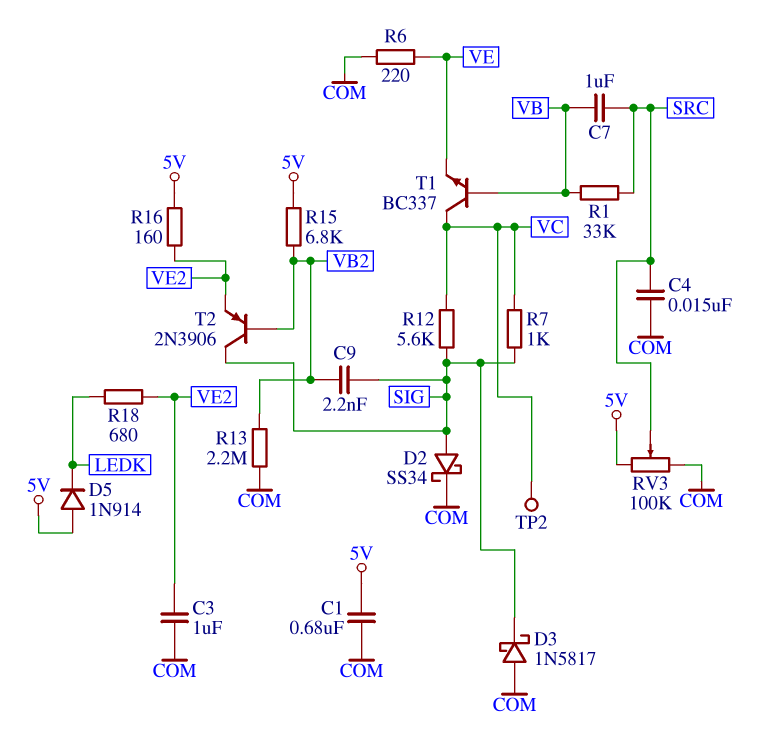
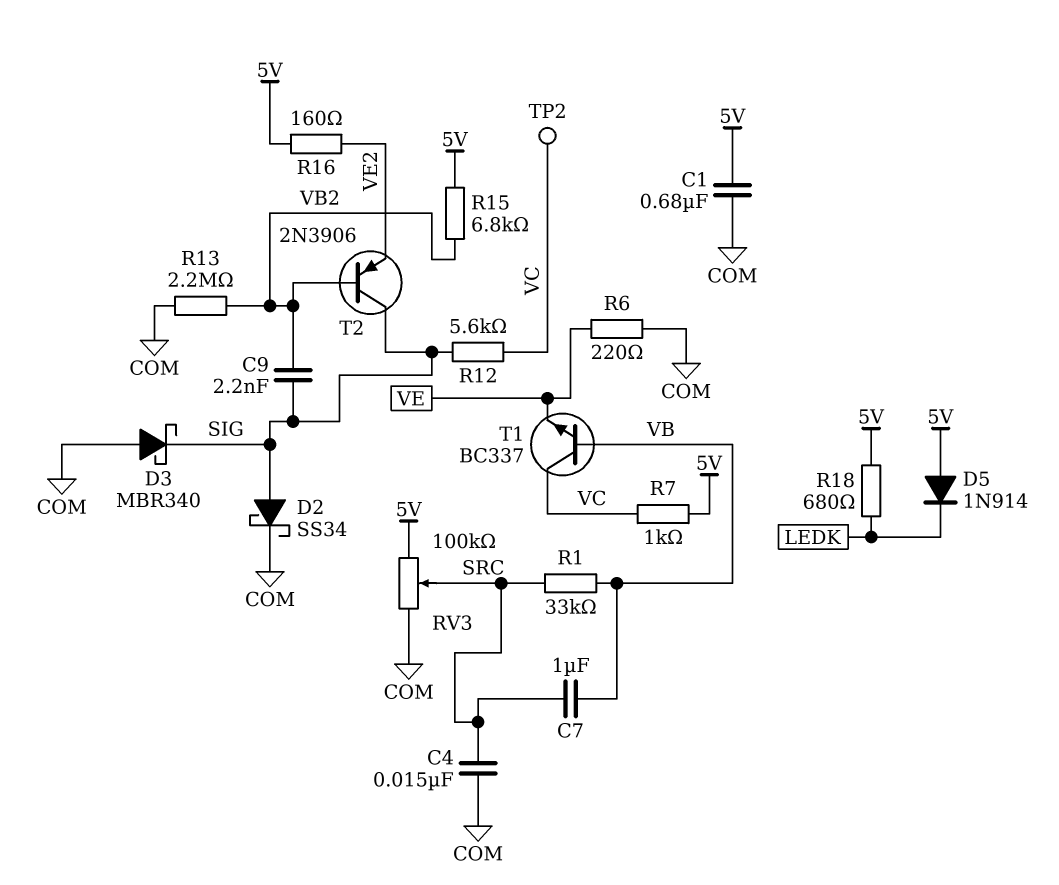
C3: 1uF (COM, VE2) -> none
D3: schottky 1N5817 (A COM, K SIG) -> schottky MBR340 (A COM, K SIG)
R7: 1k (SIG, VC) -> 1k (5V, VC)
R18: 680 (LEDK, VE2) -> 680 (5V, LEDK)

